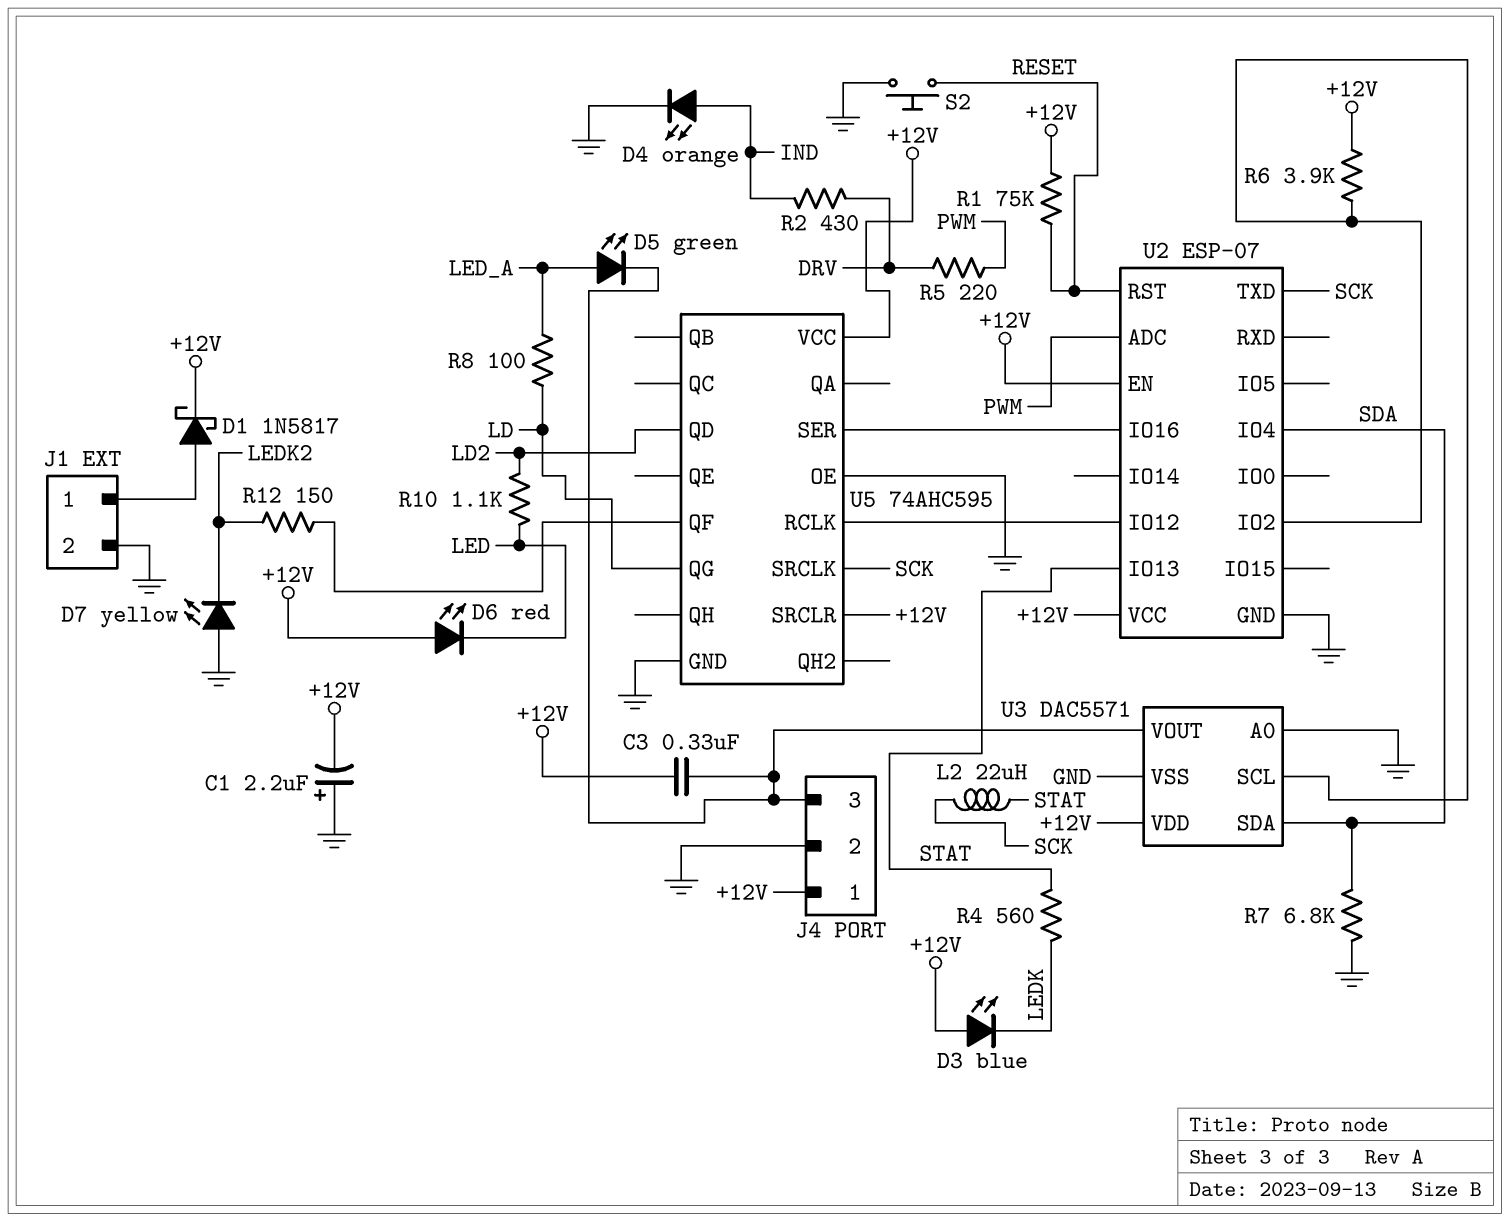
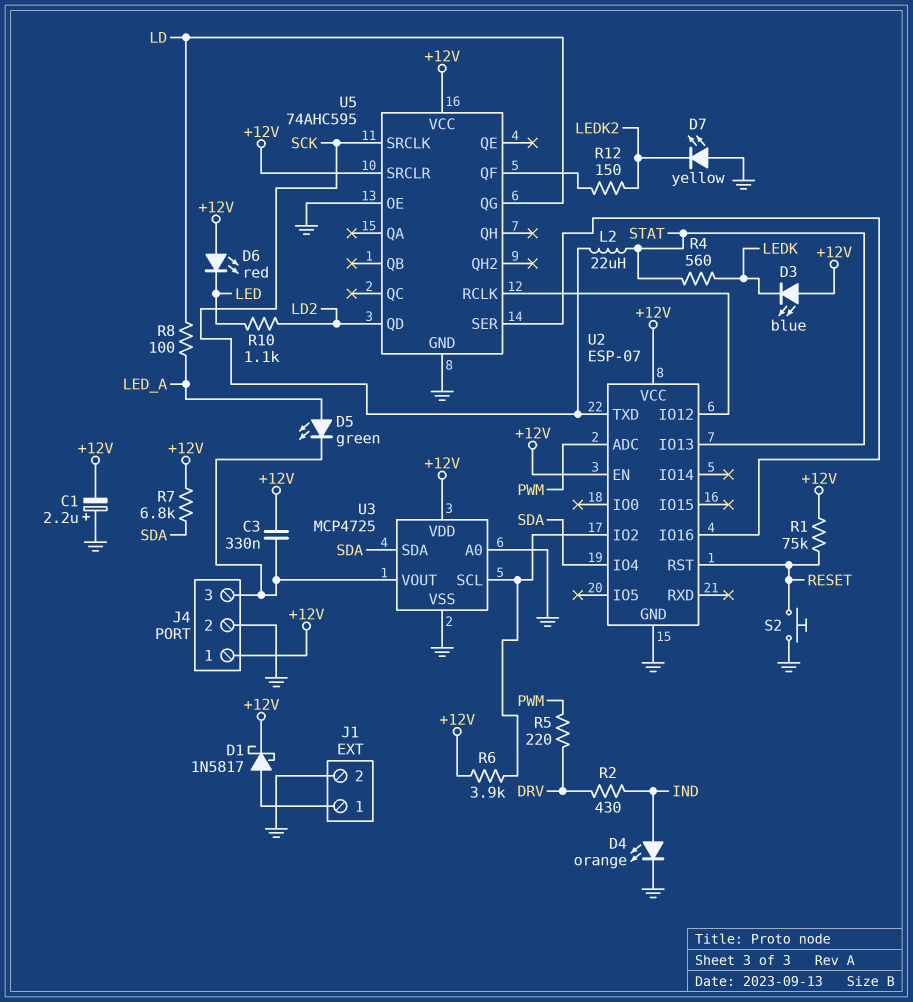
R7: 6.8k (GND, SDA) -> 6.8k (+12V, SDA)
U3: DAC5571 -> MCP4725

